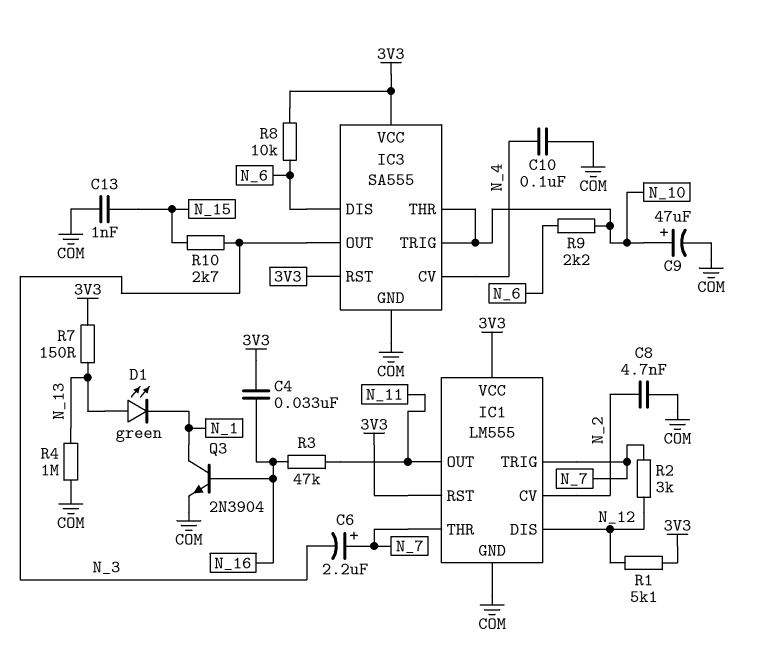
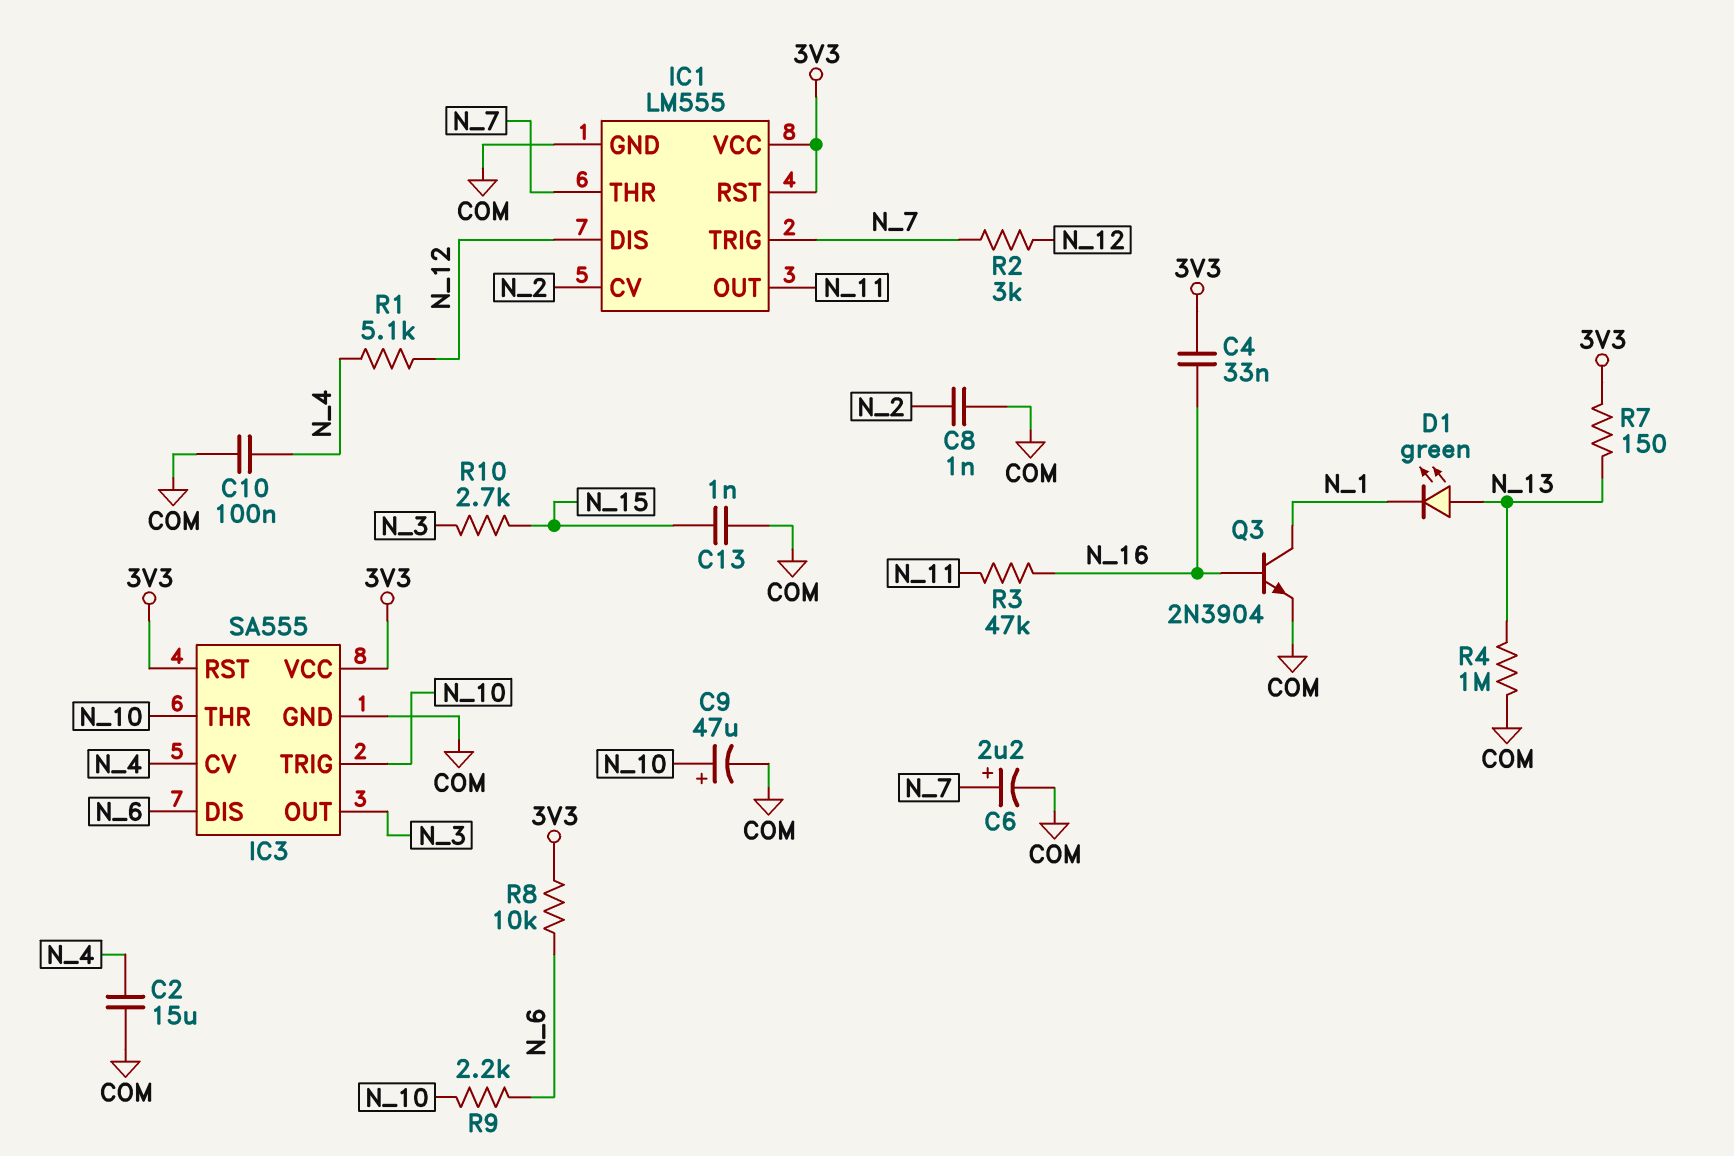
C2: none -> 15uF (COM, N_4)
C6: 2.2uF (plus N_7, minus N_3) -> 2.2uF (plus N_7, minus COM)
C8: 4.7nF (COM, N_2) -> 1nF (COM, N_2)
R1: 5.1k (3V3, N_12) -> 5.1k (N_4, N_12)

